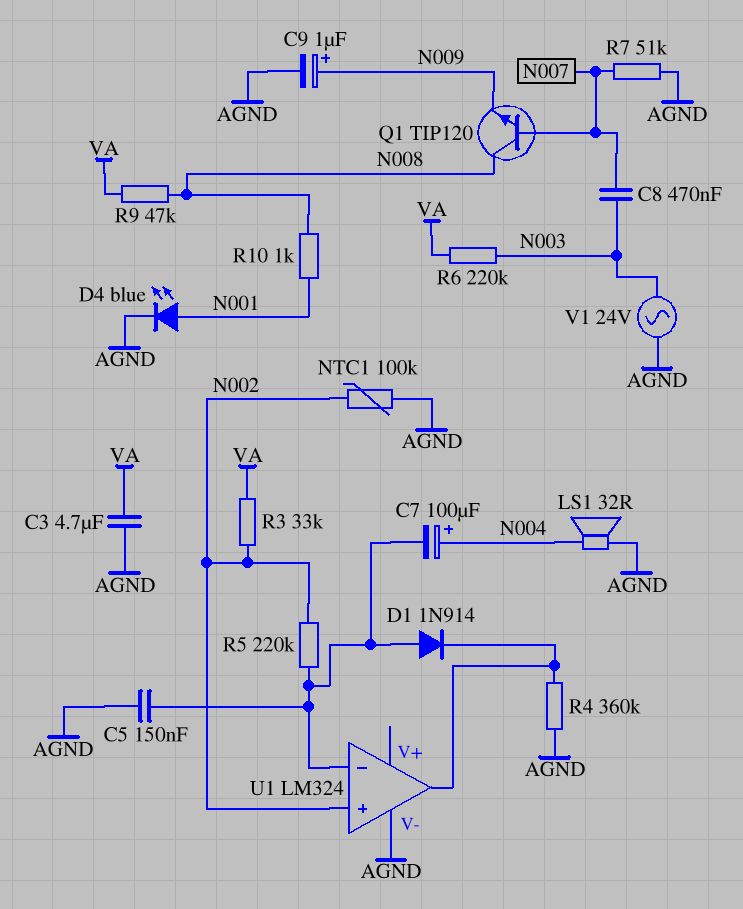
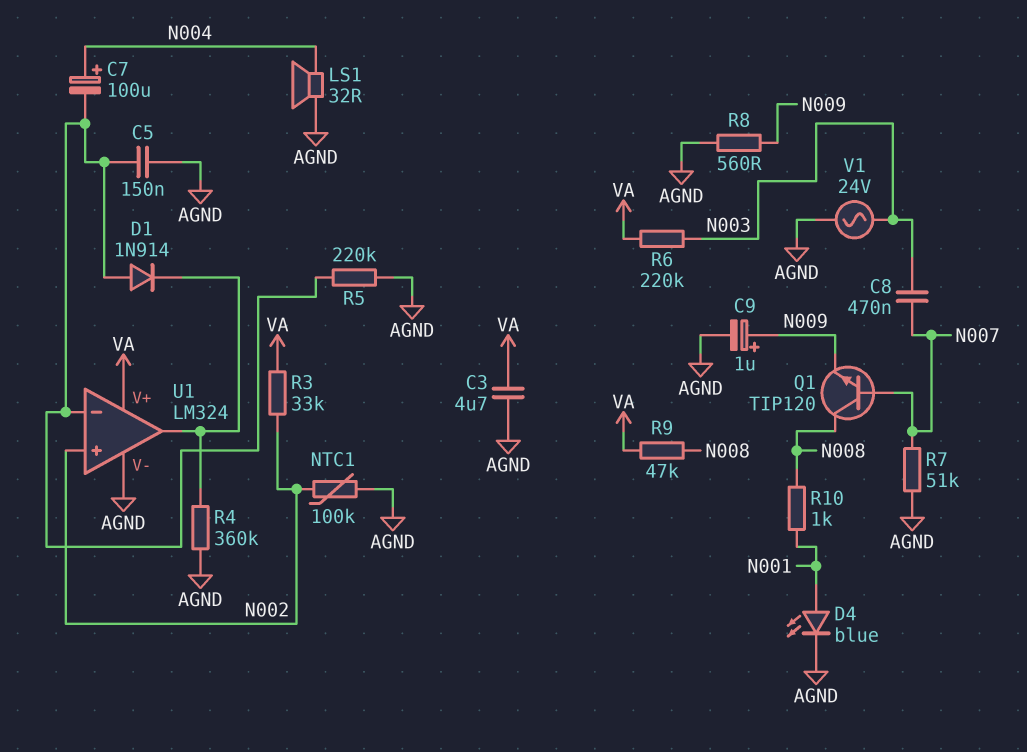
R5: 220k (N002, U1/in-) -> 220k (AGND, U1/in-)
R8: none -> 560 (AGND, N009)
U1 pin V+: none -> VA

